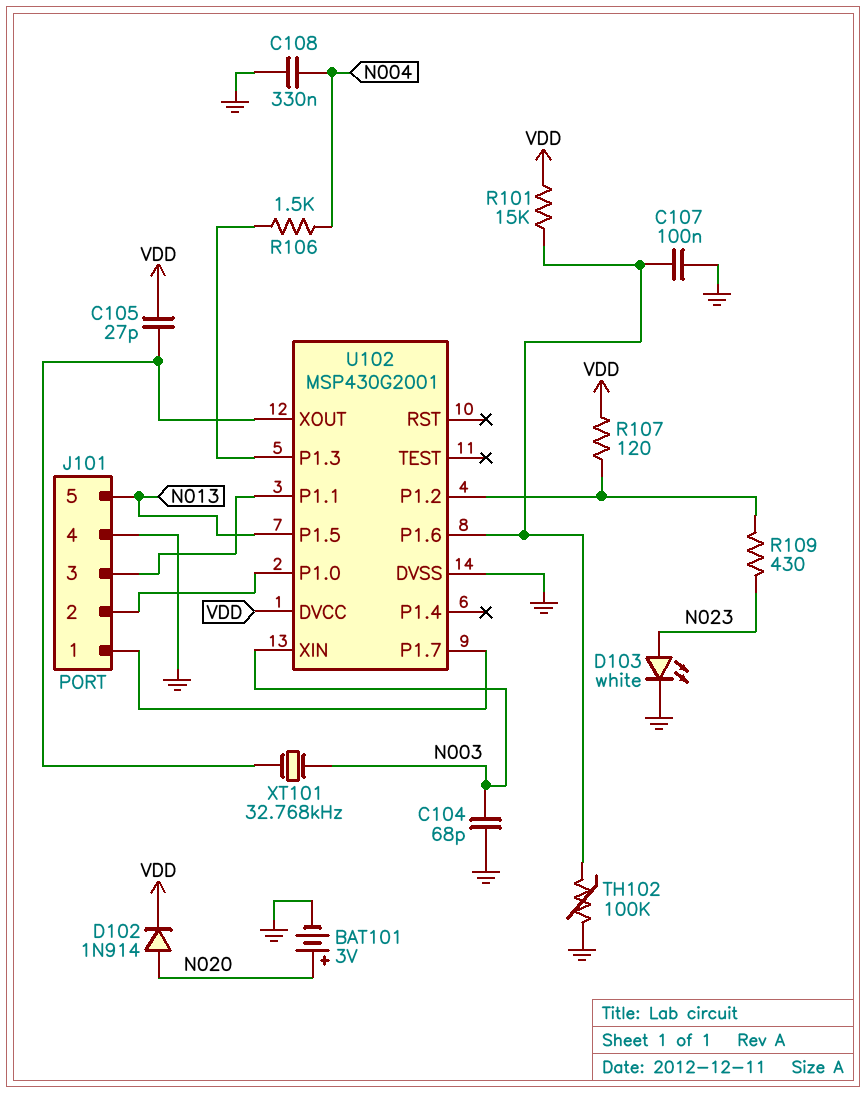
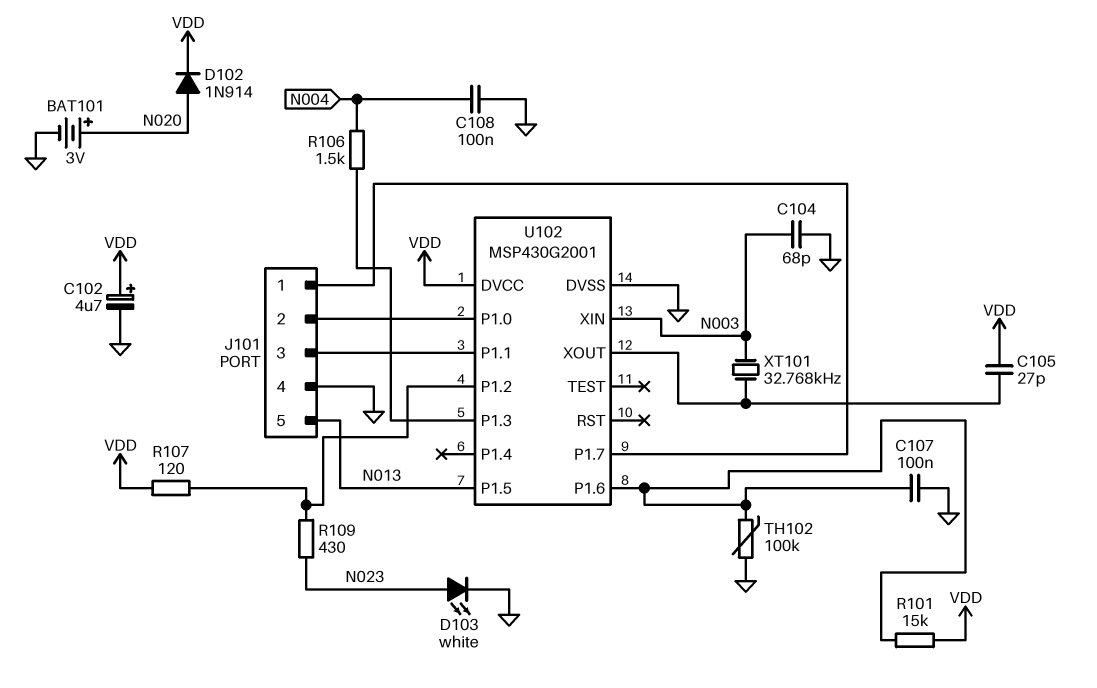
C102: none -> 4.7uF (plus VDD, minus GND)
C108: 330nF (GND, N004) -> 100nF (GND, N004)

